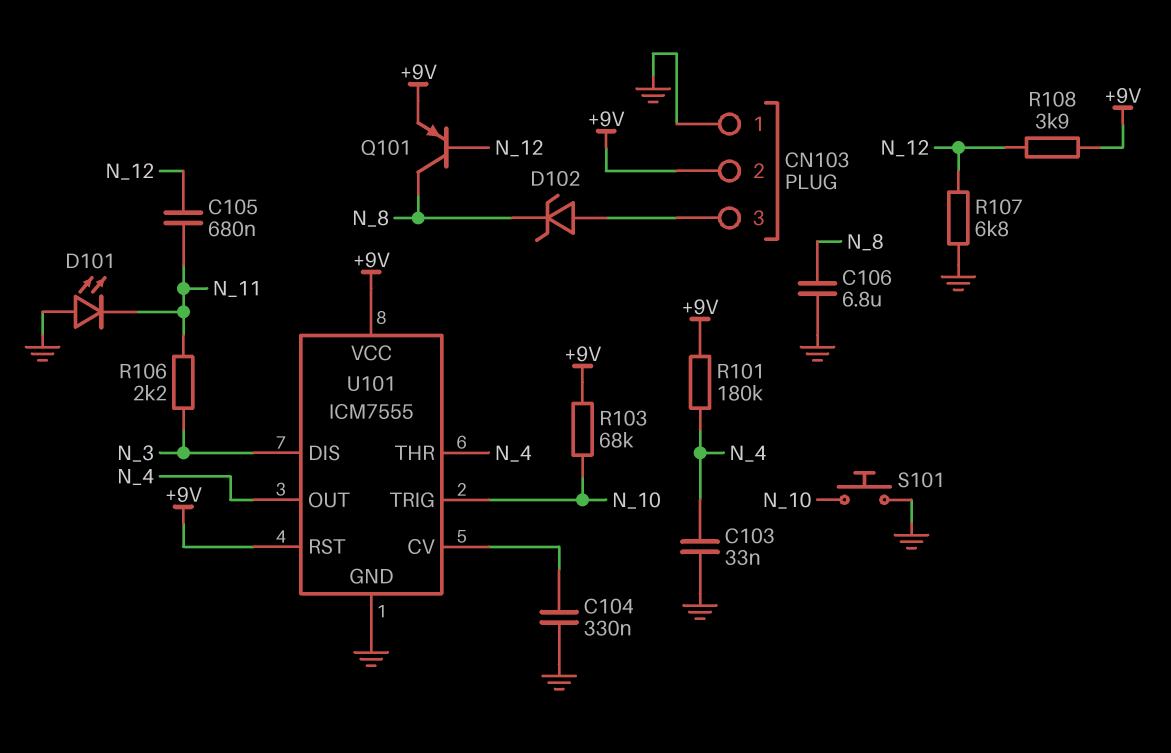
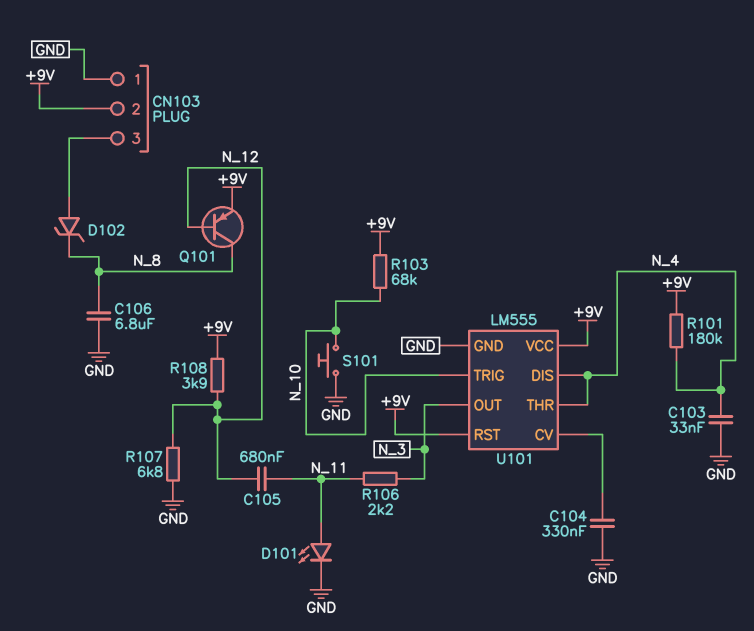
D101: LED (A GND, K N_11) -> LED (A N_11, K GND)
U101: ICM7555 -> LM555
U101 pin DIS: N_3 -> N_4
U101 pin OUT: N_4 -> N_3

